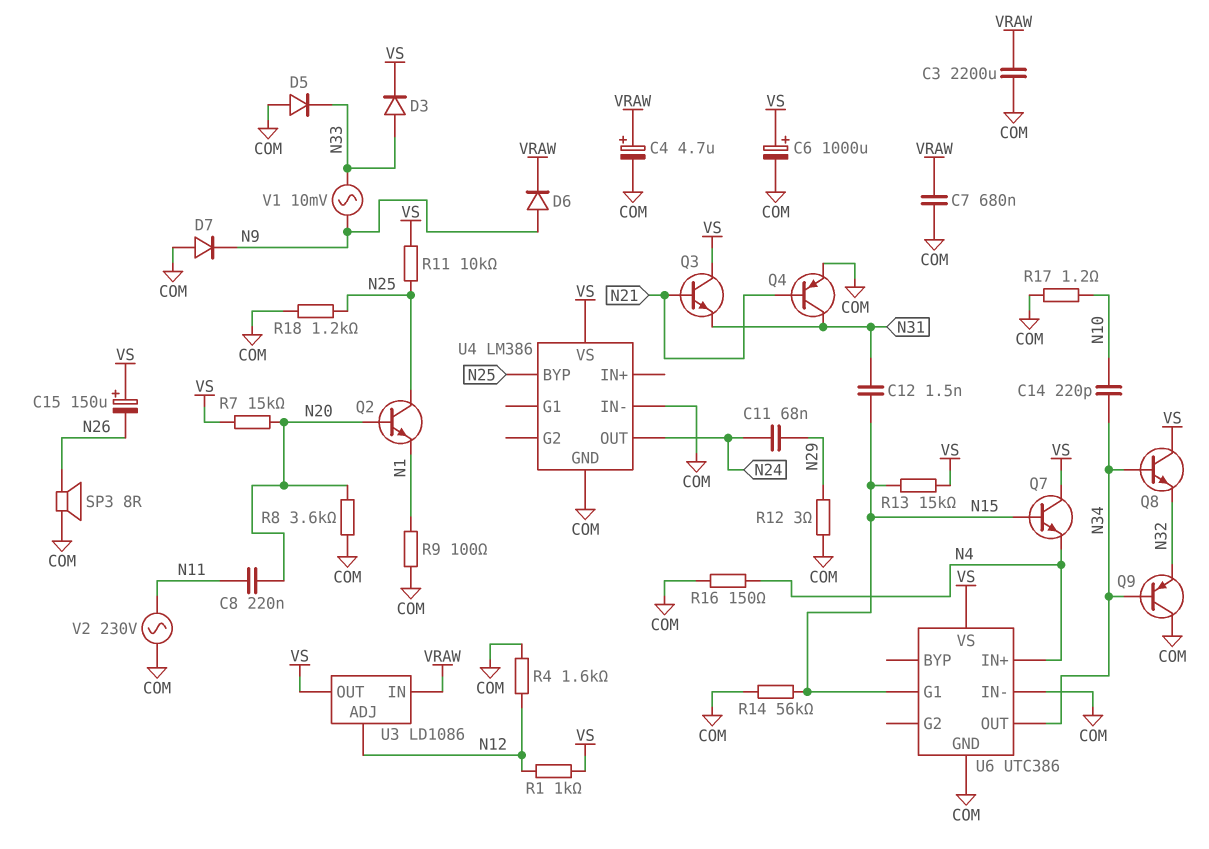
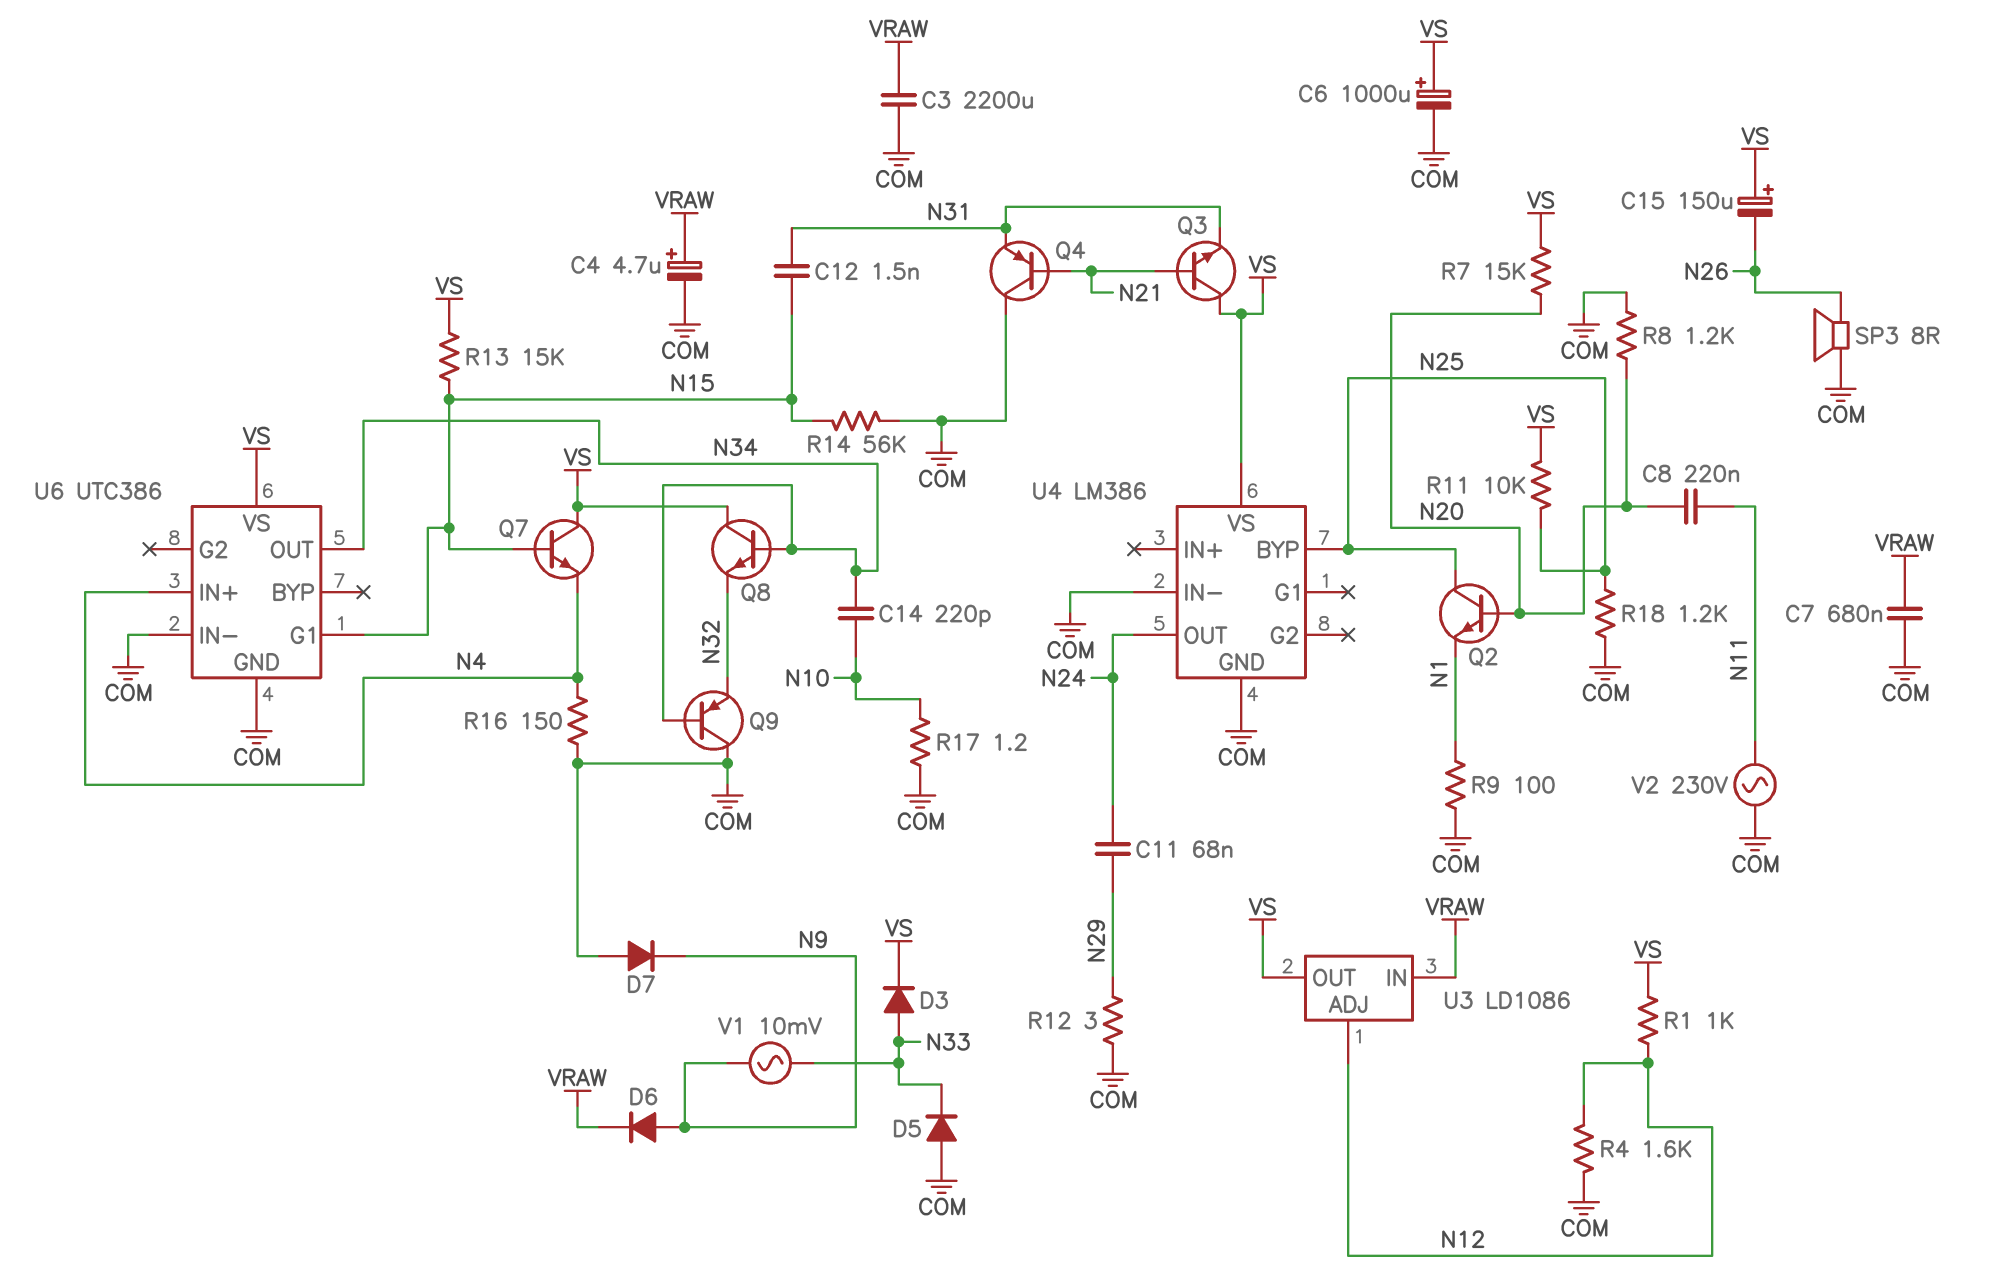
Q4: PNP (B N21, C N31, E COM) -> PNP (B N21, C COM, E N31)
R8: 3.6k (COM, N20) -> 1.2k (COM, N20)

